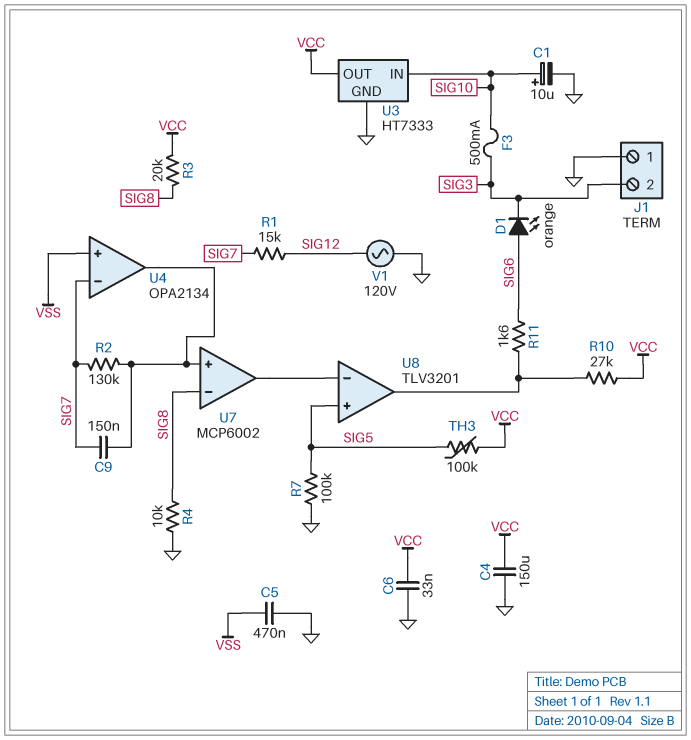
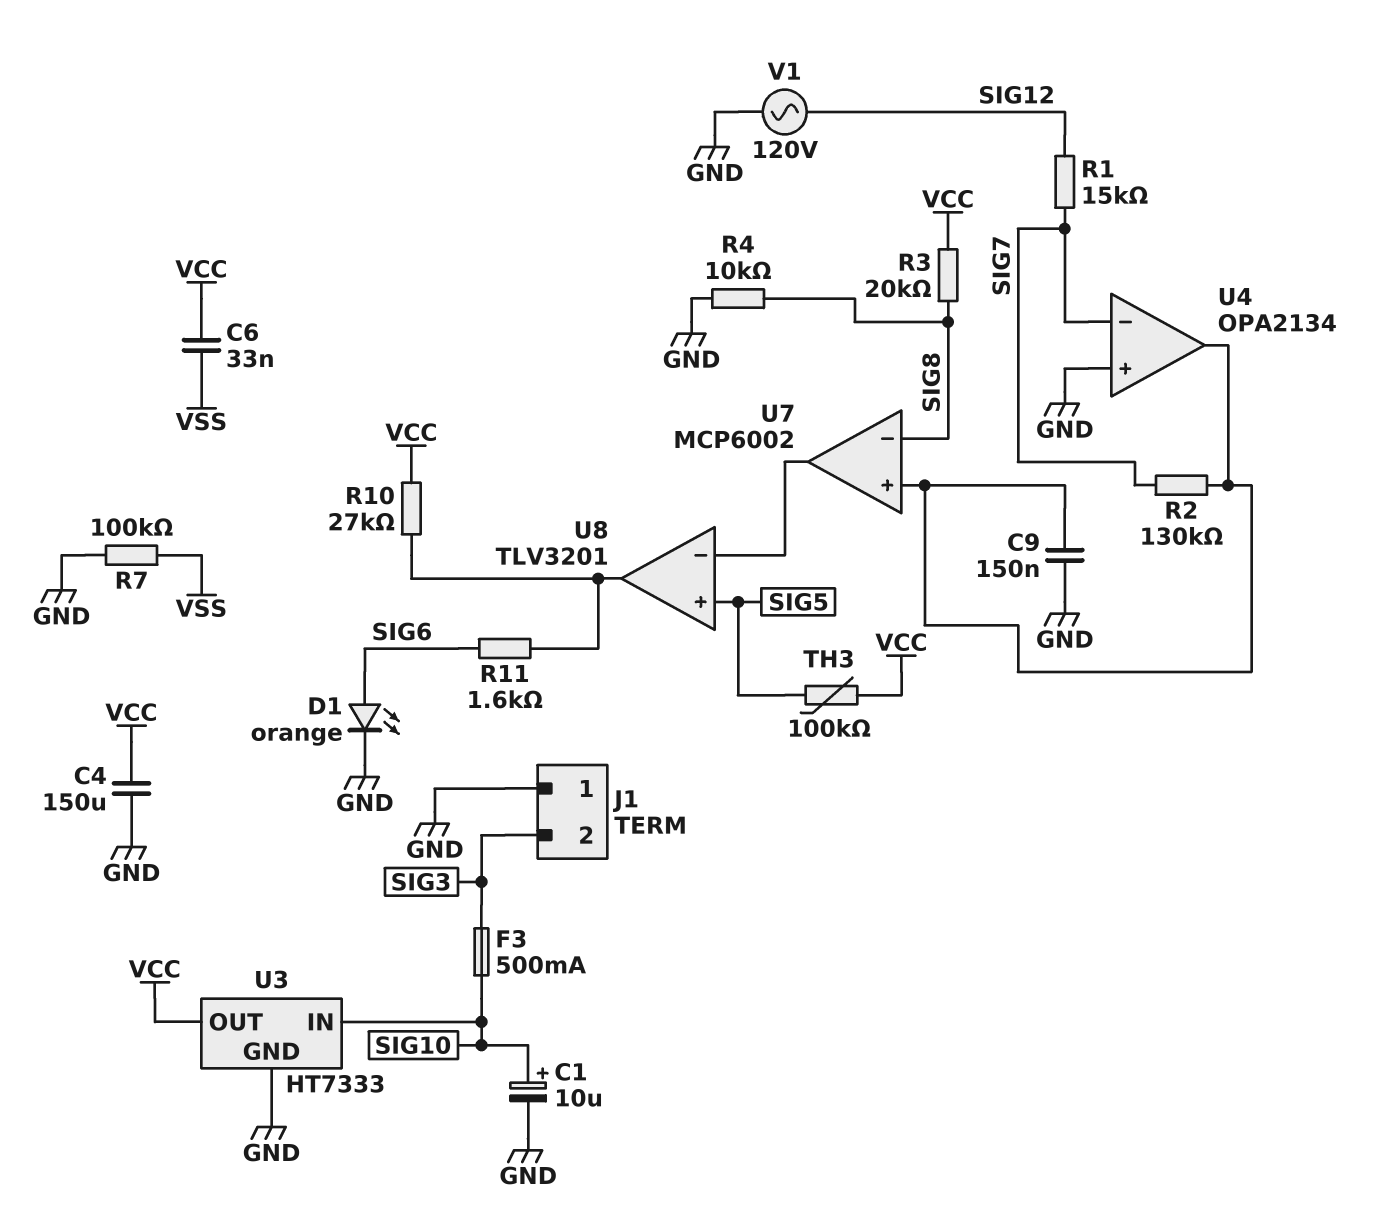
C5: 470nF (GND, VSS) -> none
C6: 33nF (GND, VCC) -> 33nF (VCC, VSS)
C9: 150nF (SIG7, U4/out) -> 150nF (GND, U4/out)
D1: LED orange (A SIG6, K SIG3) -> LED orange (A SIG6, K GND)
R7: 100k (GND, SIG5) -> 100k (GND, VSS)
U4 pin in+: VSS -> GND

